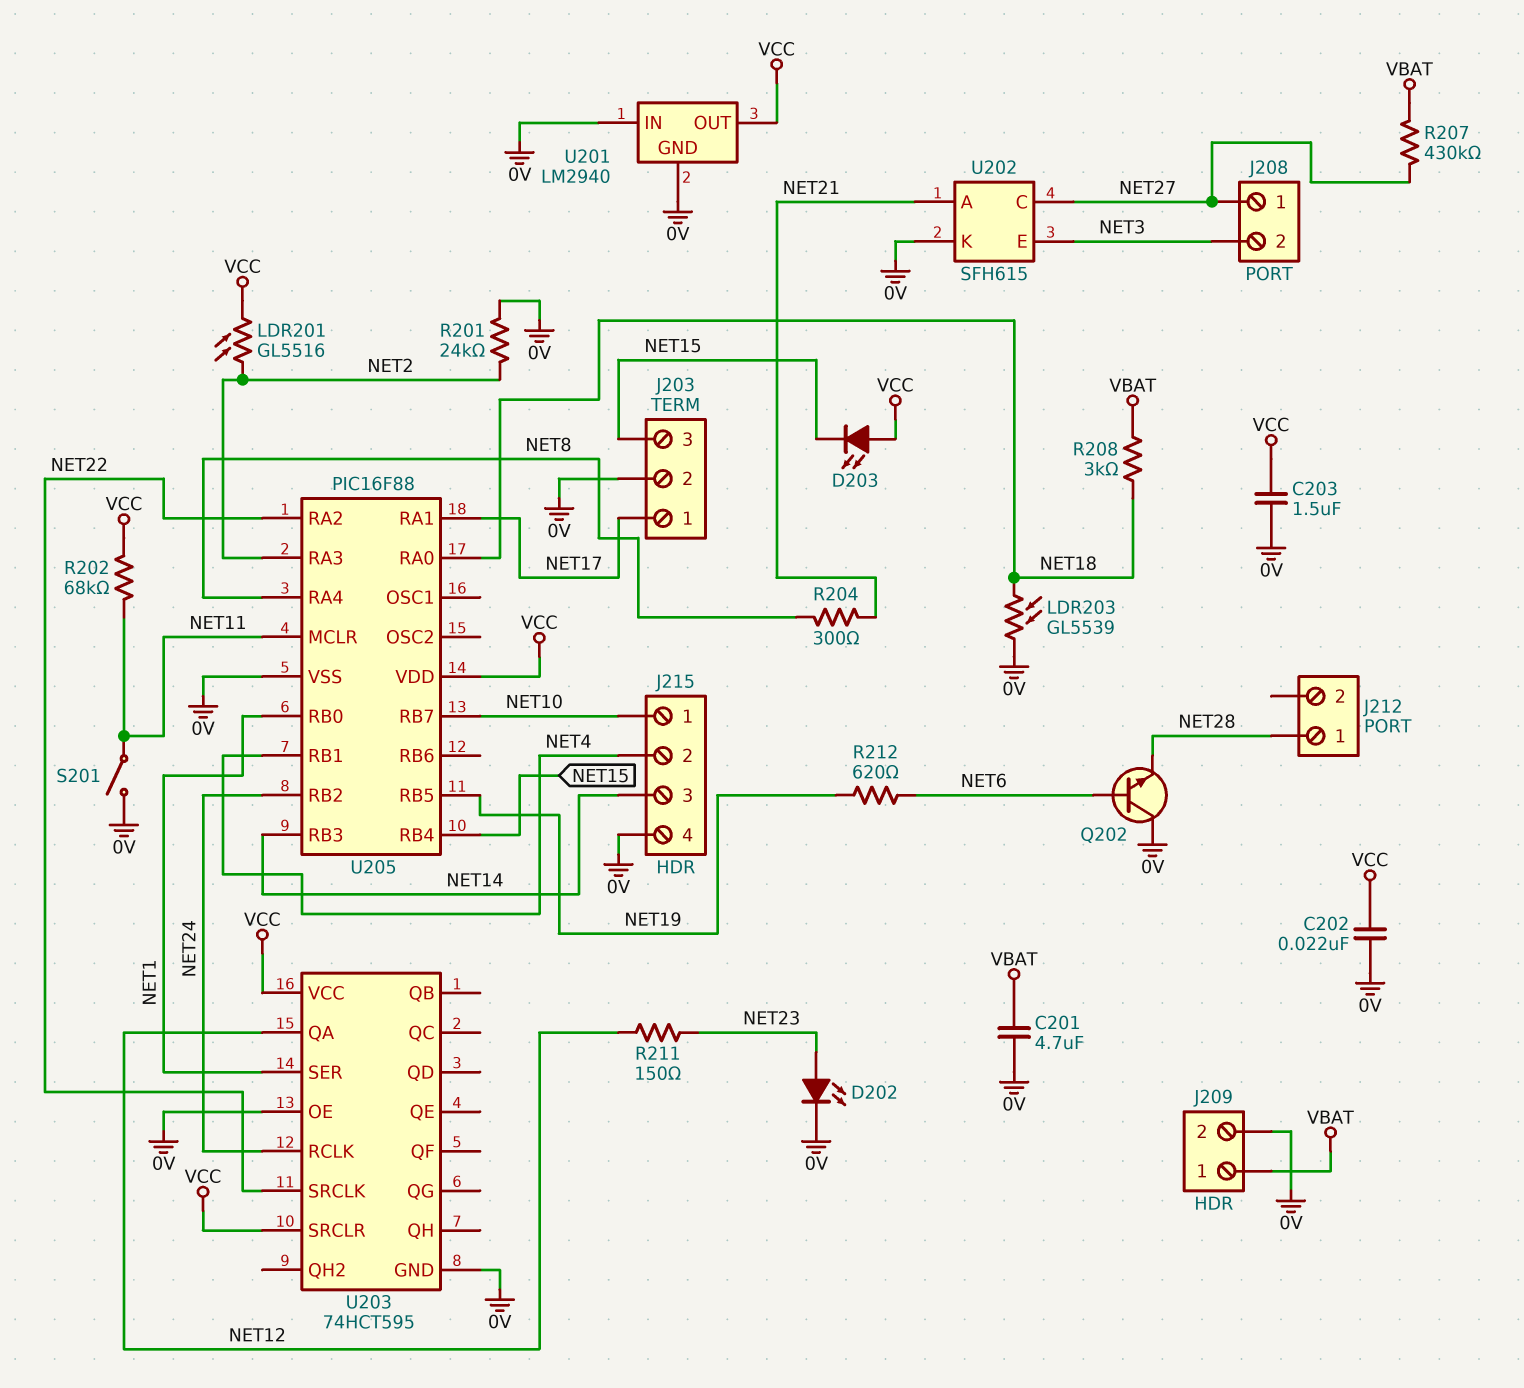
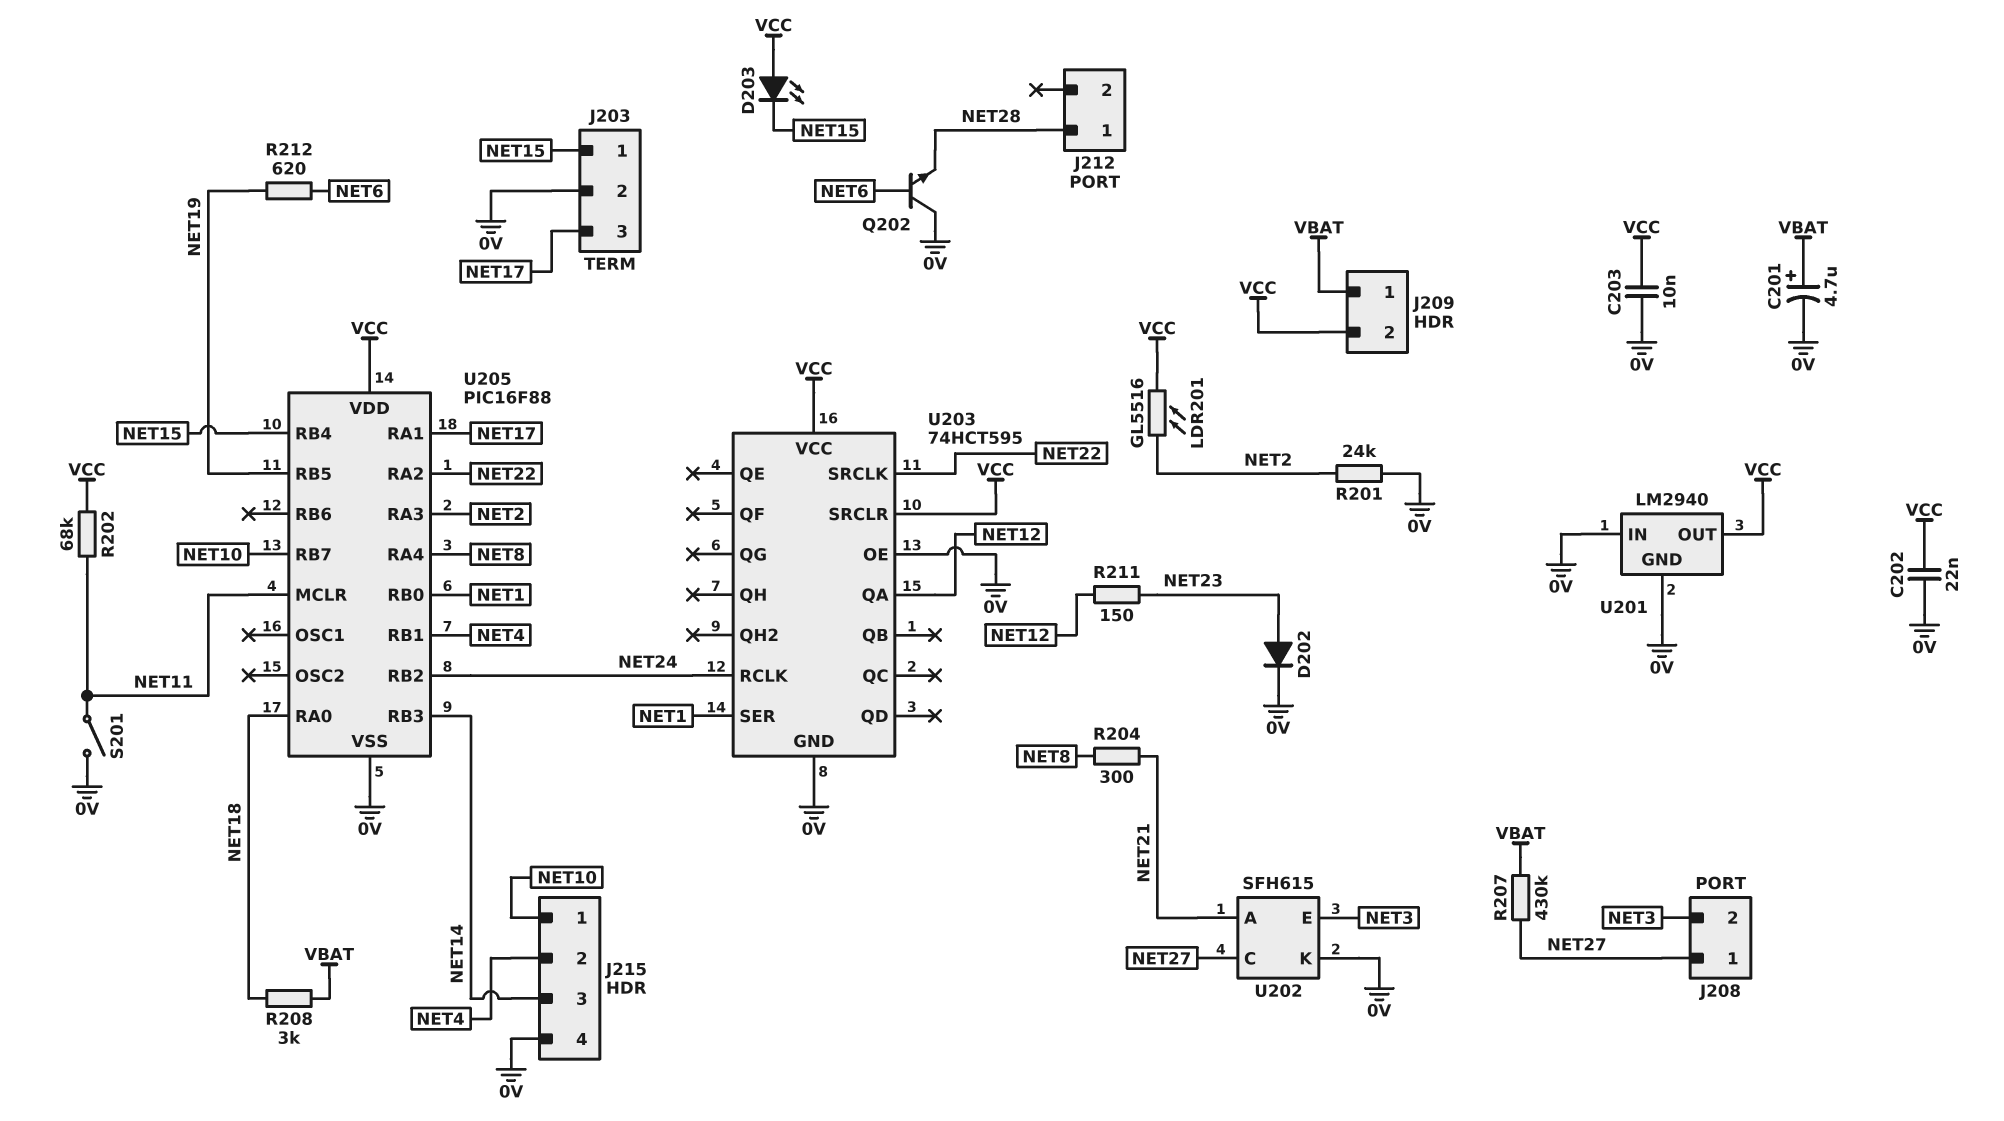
C201: 4.7uF (0V, VBAT) -> 4.7uF (plus VBAT, minus 0V)
C203: 1.5uF (0V, VCC) -> 10nF (0V, VCC)
D202: LED (A NET23, K 0V) -> diode (A NET23, K 0V)
J203 pin 1: NET17 -> NET15
J203 pin 3: NET15 -> NET17
J209 pin 2: 0V -> VCC
LDR203: GL5539 (0V, NET18) -> none

